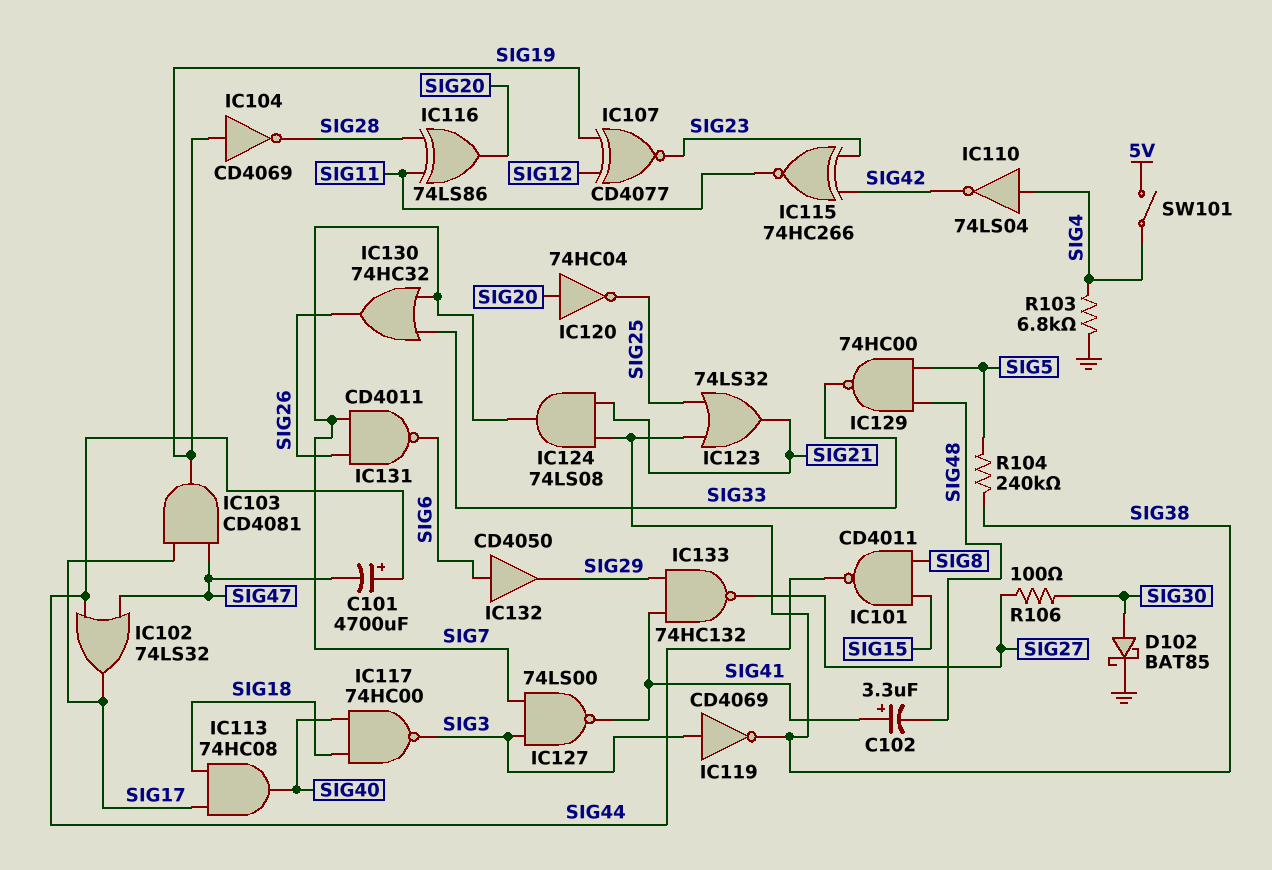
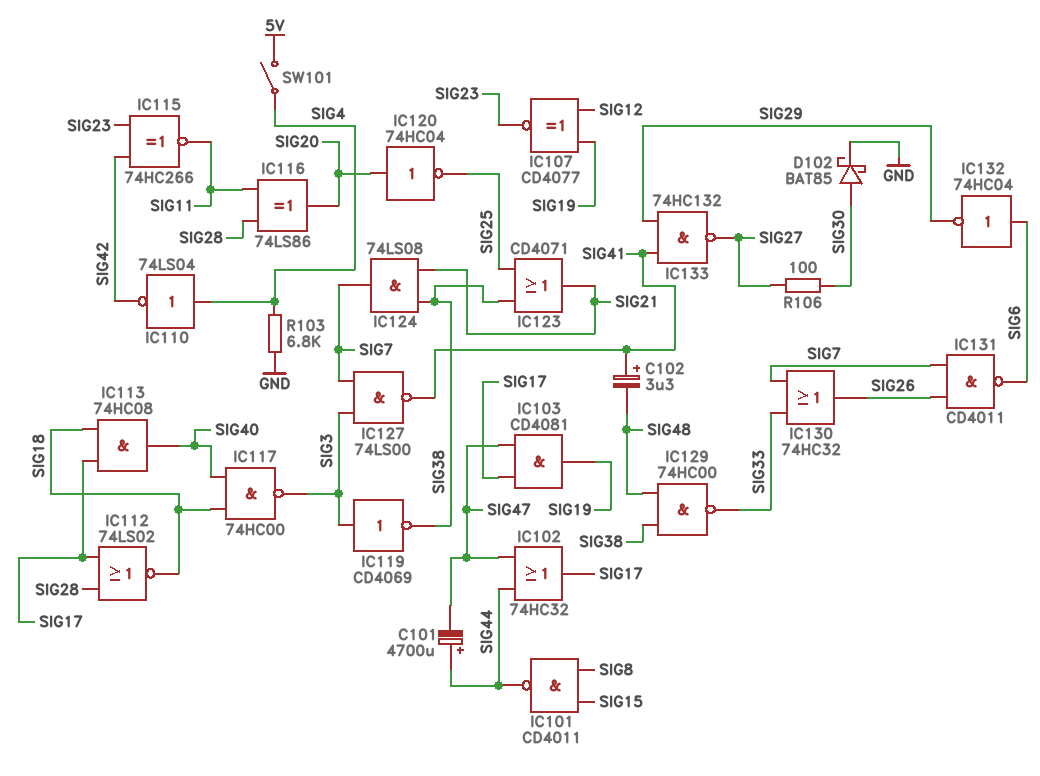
IC102: OR 74LS32 (in SIG44, in SIG47, out SIG17) -> OR 74HC32 (in SIG44, in SIG47, out SIG17)
IC104: NOT CD4069 (in SIG19, out SIG28) -> none
IC112: none -> NOR 74LS02 (in SIG17, in SIG28, out SIG18)
IC123: OR 74LS32 (in SIG25, in SIG38, out SIG21) -> OR CD4071 (in SIG25, in SIG38, out SIG21)
IC129: NAND 74HC00 (in SIG5, in SIG48, out SIG33) -> NAND 74HC00 (in SIG38, in SIG48, out SIG33)
IC132: buffer CD4050 (in SIG6, out SIG29) -> NOT 74HC04 (in SIG6, out SIG29)
R104: 240k (SIG5, SIG38) -> none

